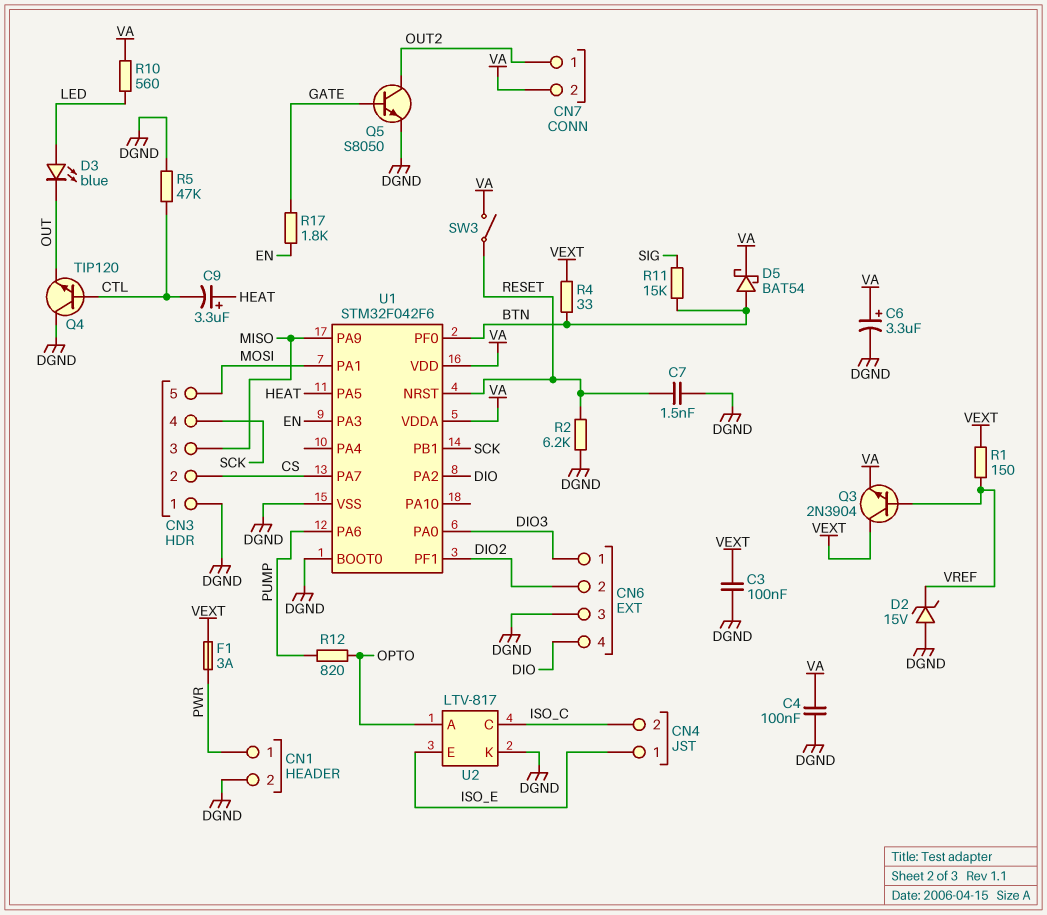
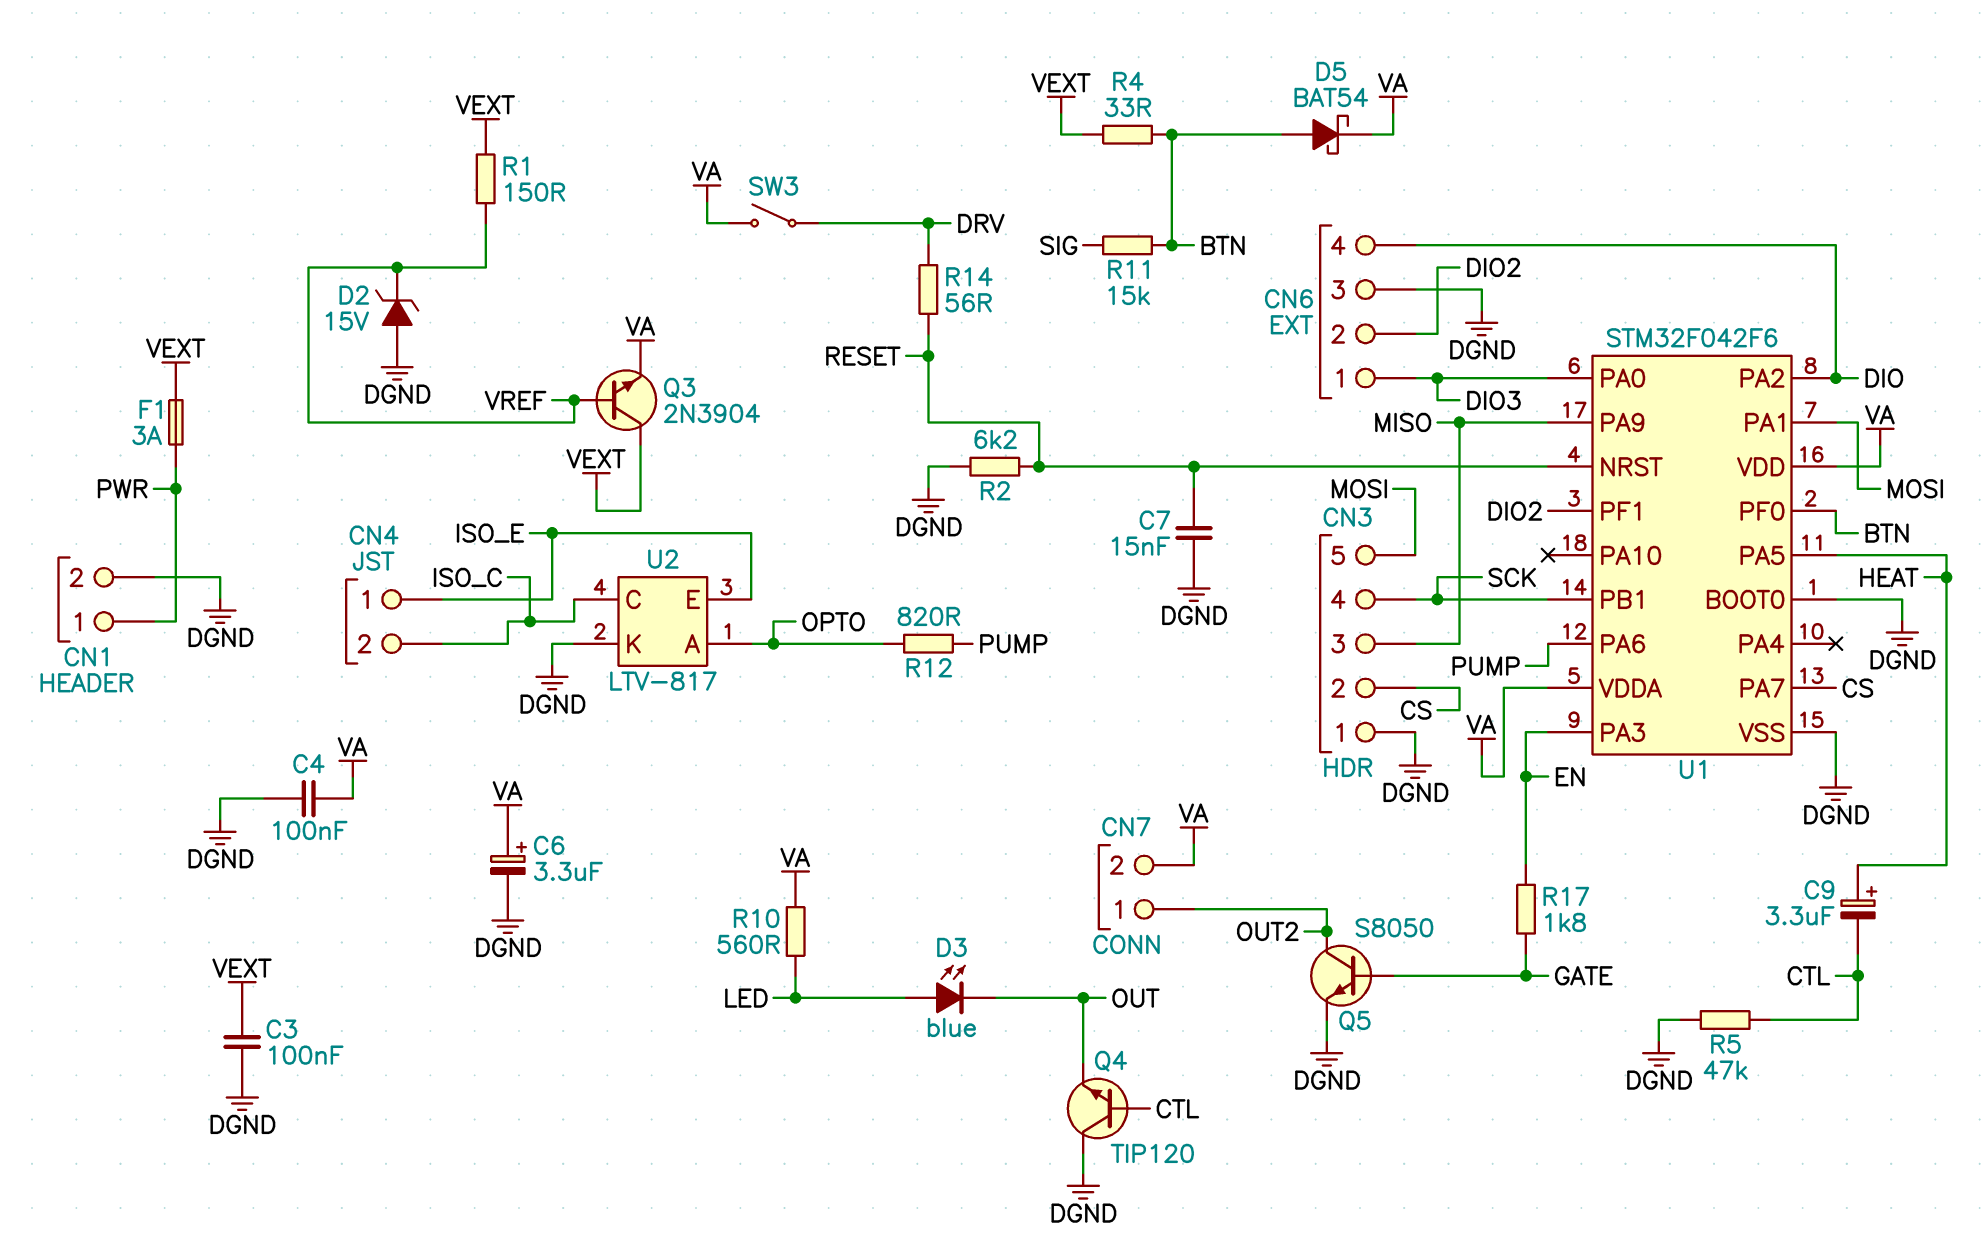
C7: 1.5nF (DGND, RESET) -> 15nF (DGND, RESET)
R14: none -> 56 (DRV, RESET)
SW3: switch (RESET, VA) -> switch (DRV, VA)

